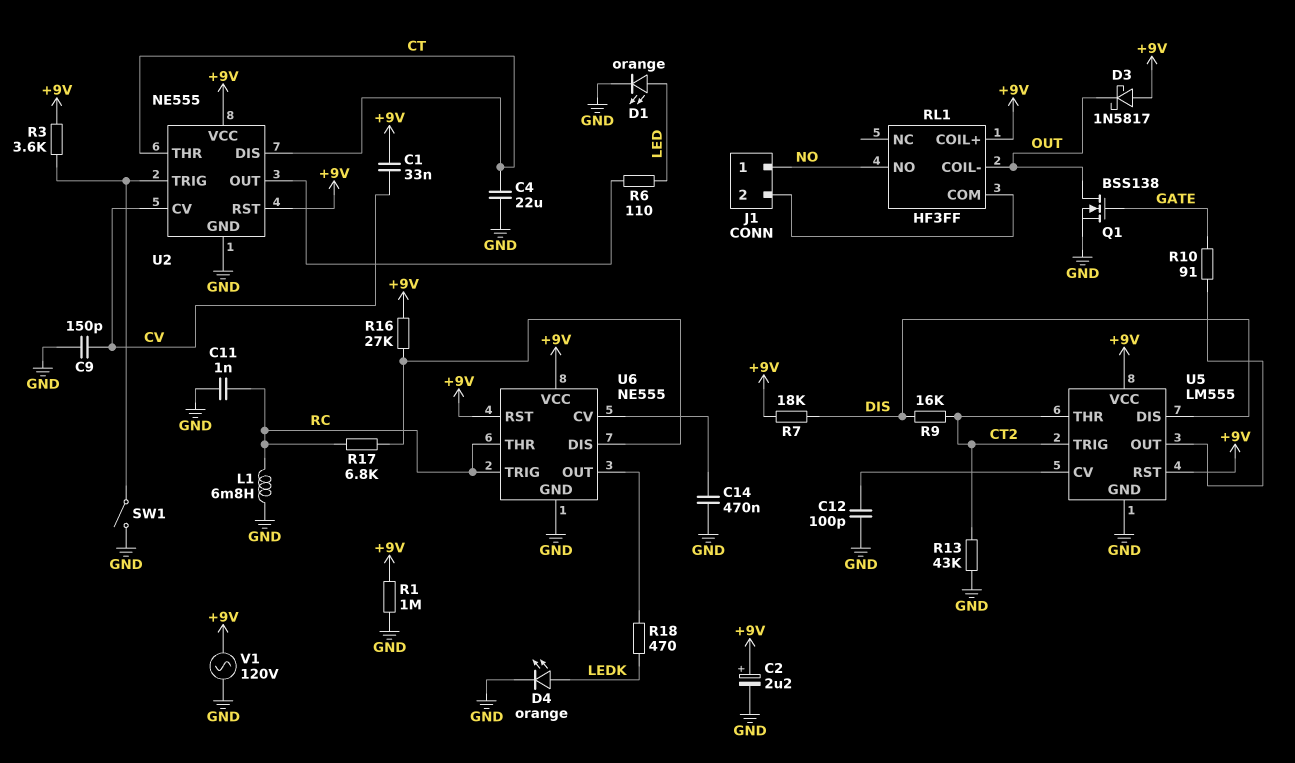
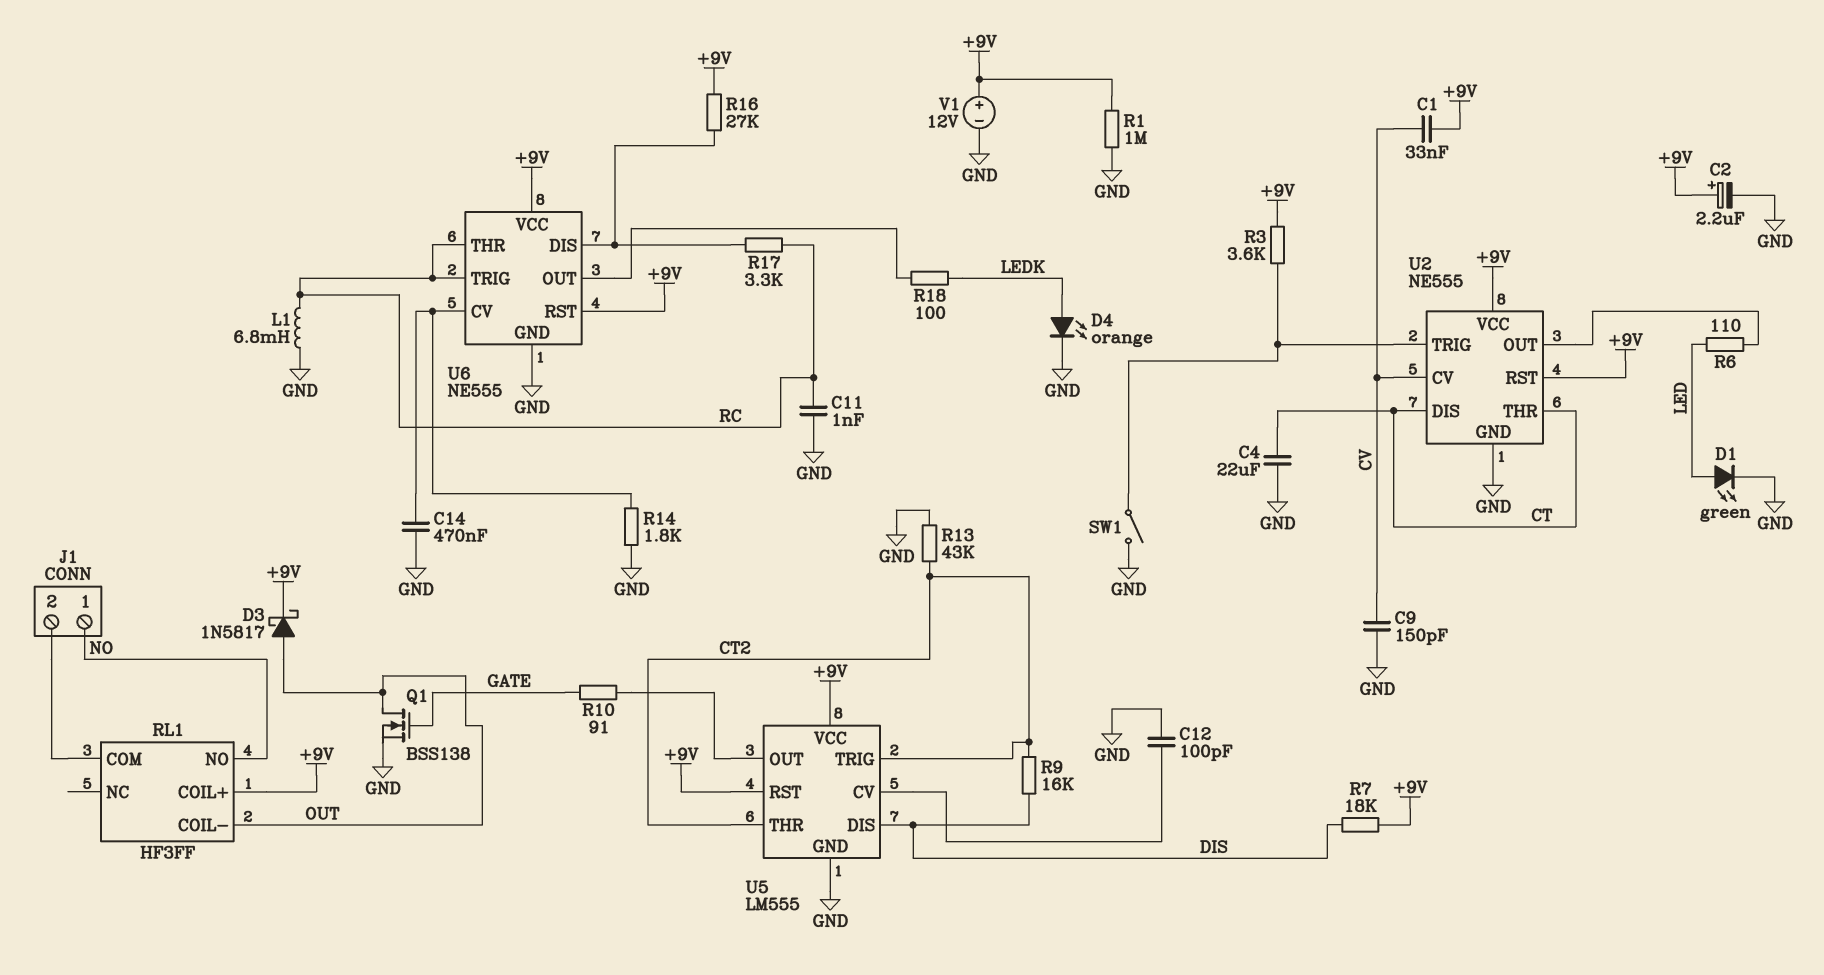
D1: LED orange (A LED, K GND) -> LED green (A LED, K GND)
D3: schottky 1N5817 (A +9V, K OUT) -> schottky 1N5817 (A OUT, K +9V)
R14: none -> 1.8k (GND, U6/CV)
R17: 6.8k (RC, U6/DIS) -> 3.3k (RC, U6/DIS)
R18: 470 (LEDK, U6/OUT) -> 100 (LEDK, U6/OUT)
V1: AC 120V (+9V, GND) -> 12V (plus +9V, minus GND)

